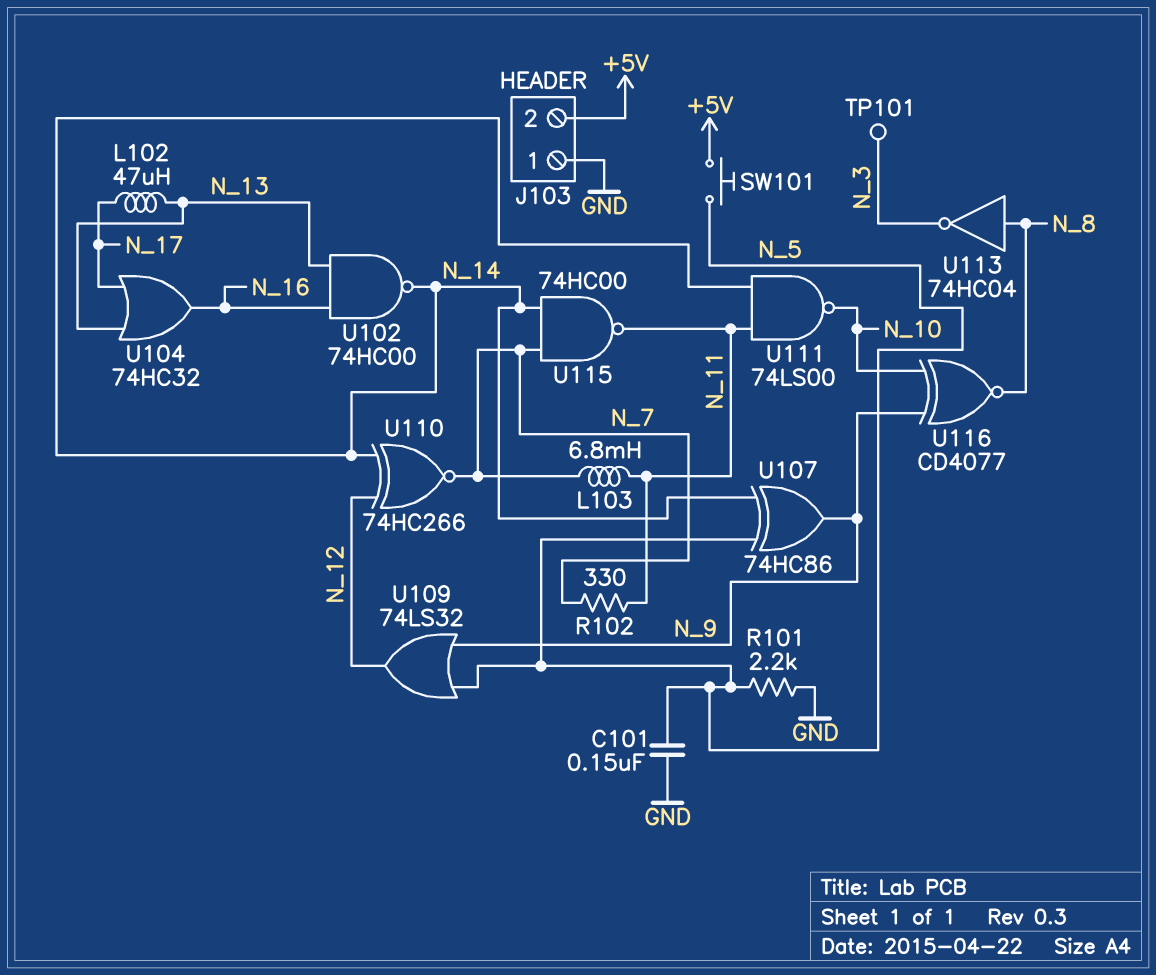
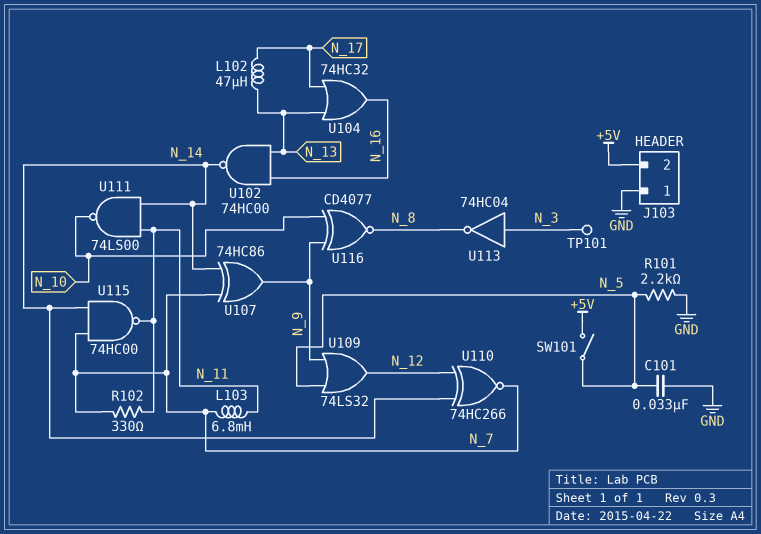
C101: 150nF (GND, N_5) -> 33nF (GND, N_5)
SW101: button (+5V, N_5) -> switch (+5V, N_5)
U107: XOR 74HC86 (in N_5, in N_14, out N_9) -> XOR 74HC86 (in N_7, in N_14, out N_9)
U113: NOT 74HC04 (in N_8, out N_3) -> NOT 74HC04 (in N_3, out N_8)

